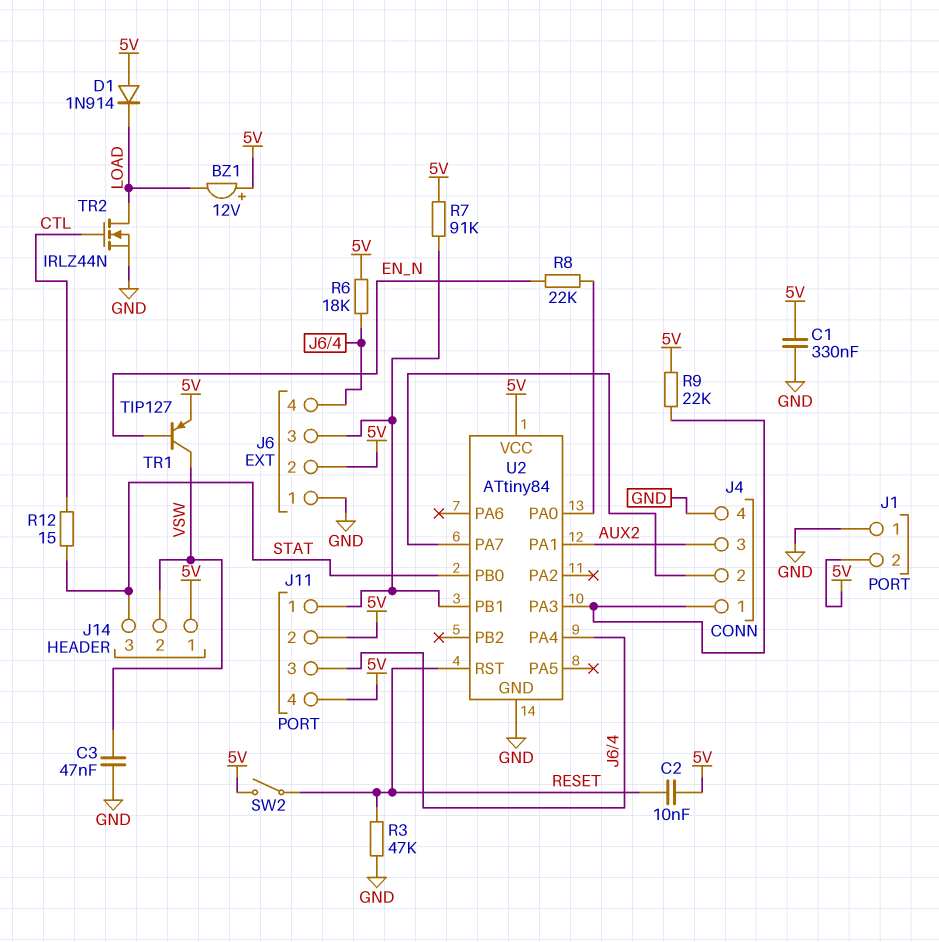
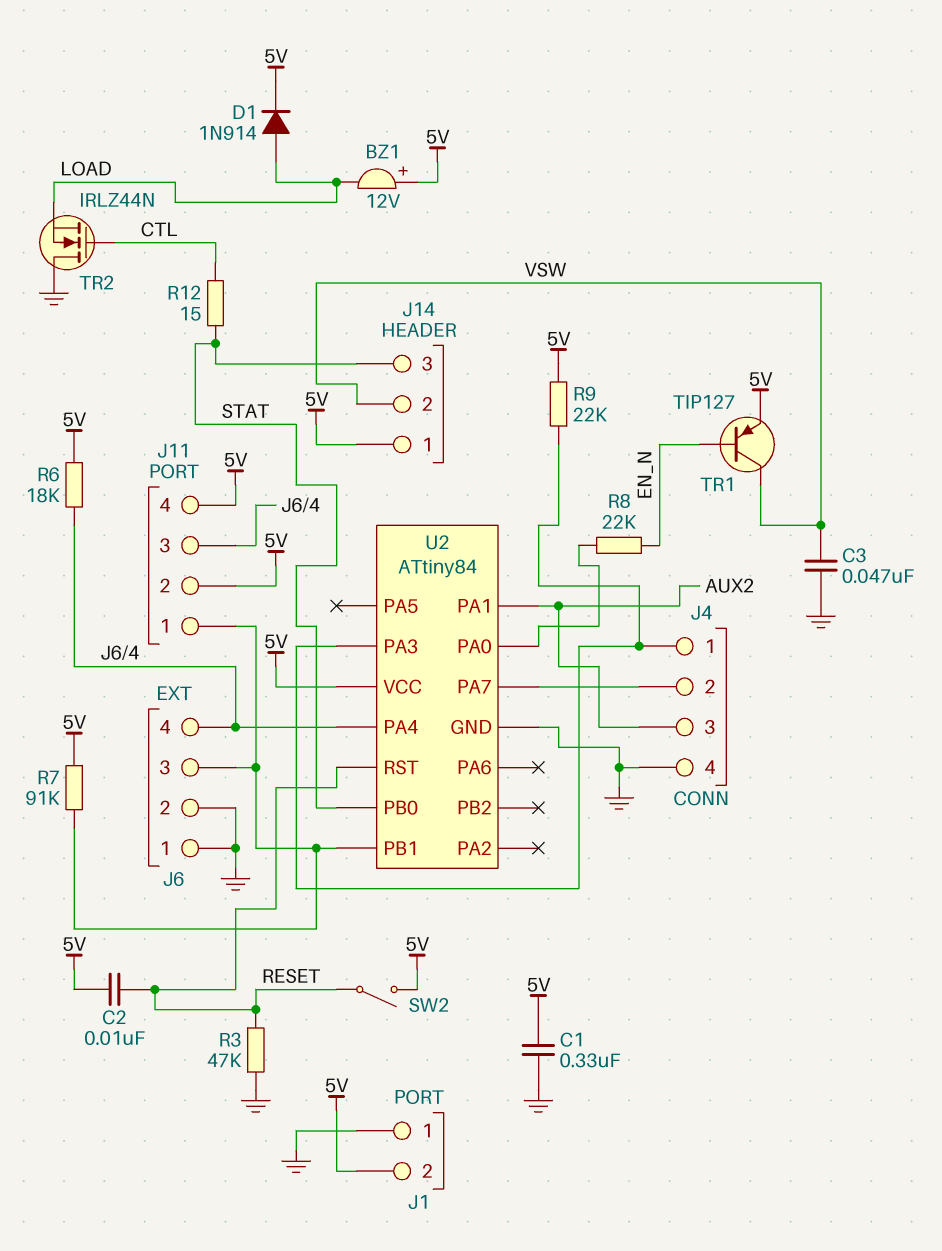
D1: diode 1N914 (A 5V, K LOAD) -> diode 1N914 (A LOAD, K 5V)
J6 pin 2: 5V -> GND
TR2: NMOS IRLZ44N (G CTL, D LOAD, S GND) -> NMOS IRLZ44N (G CTL, D GND, S LOAD)

